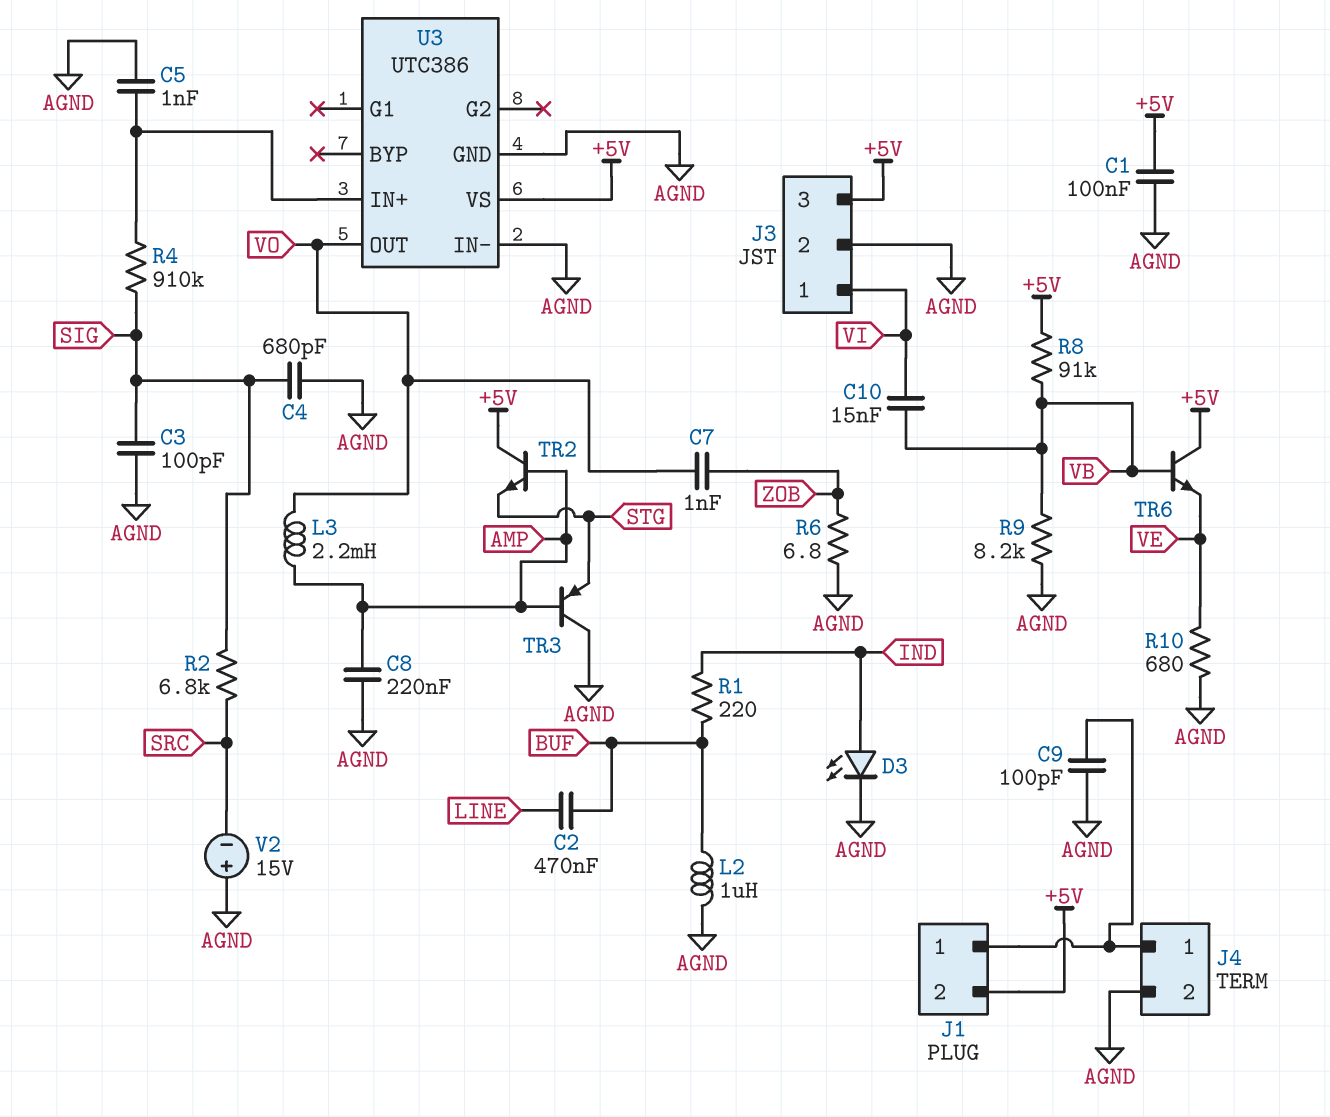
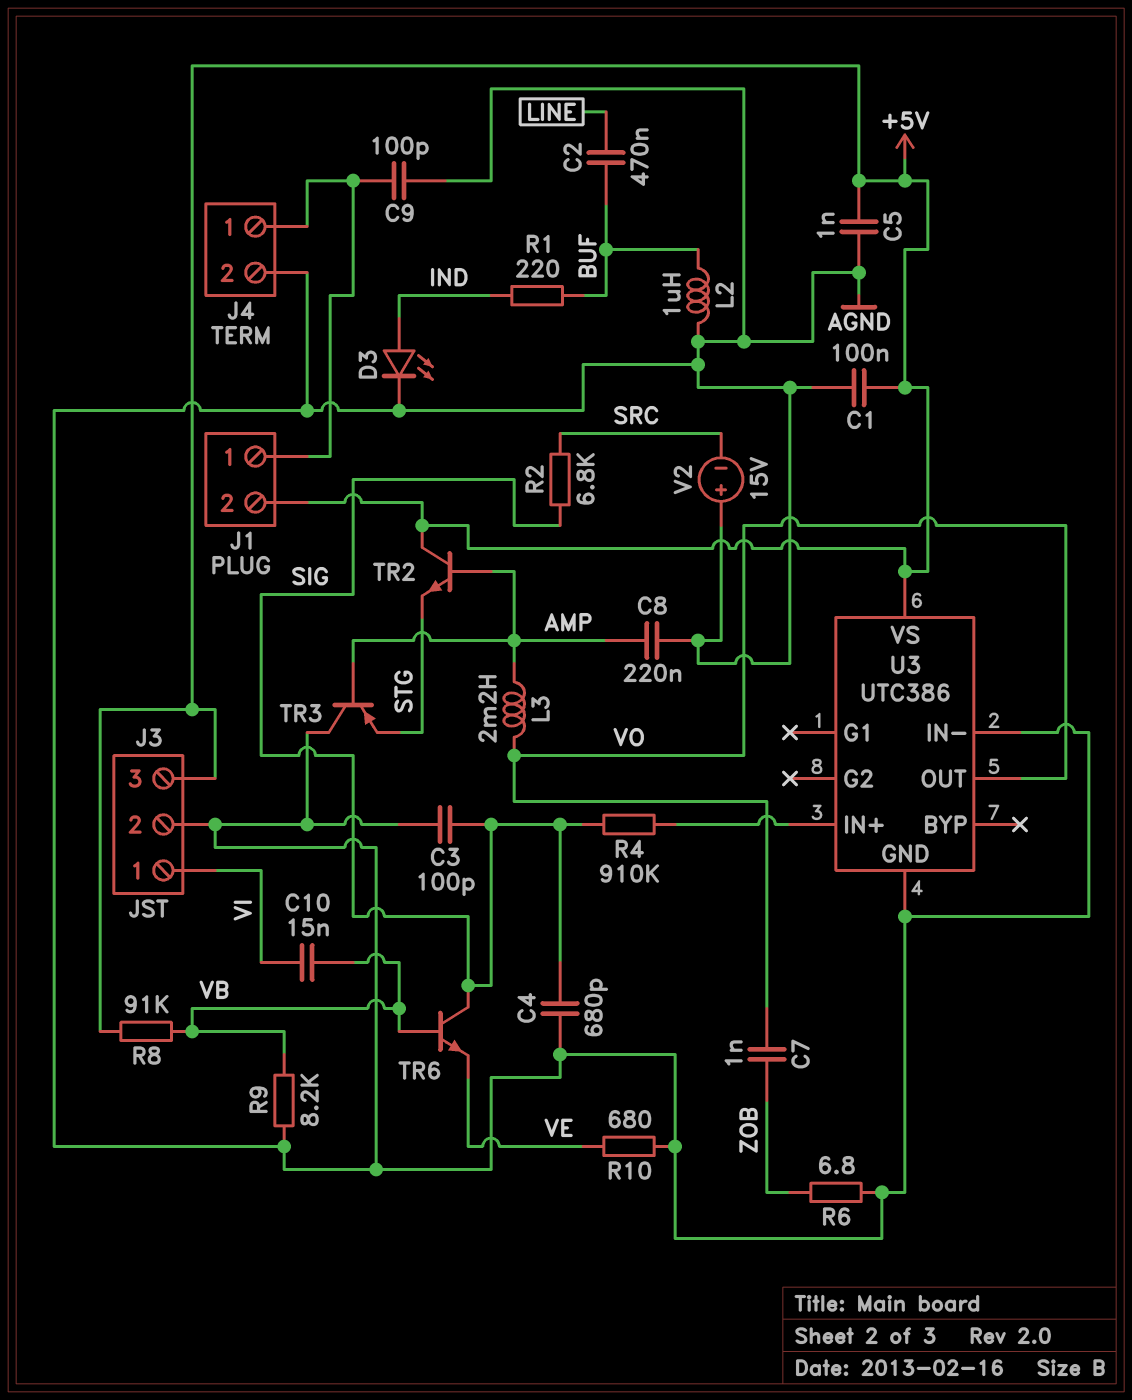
C5: 1nF (AGND, U3/IN+) -> 1nF (+5V, AGND)
TR6: NPN (B VB, C +5V, E VE) -> NPN (B VB, C SIG, E VE)

